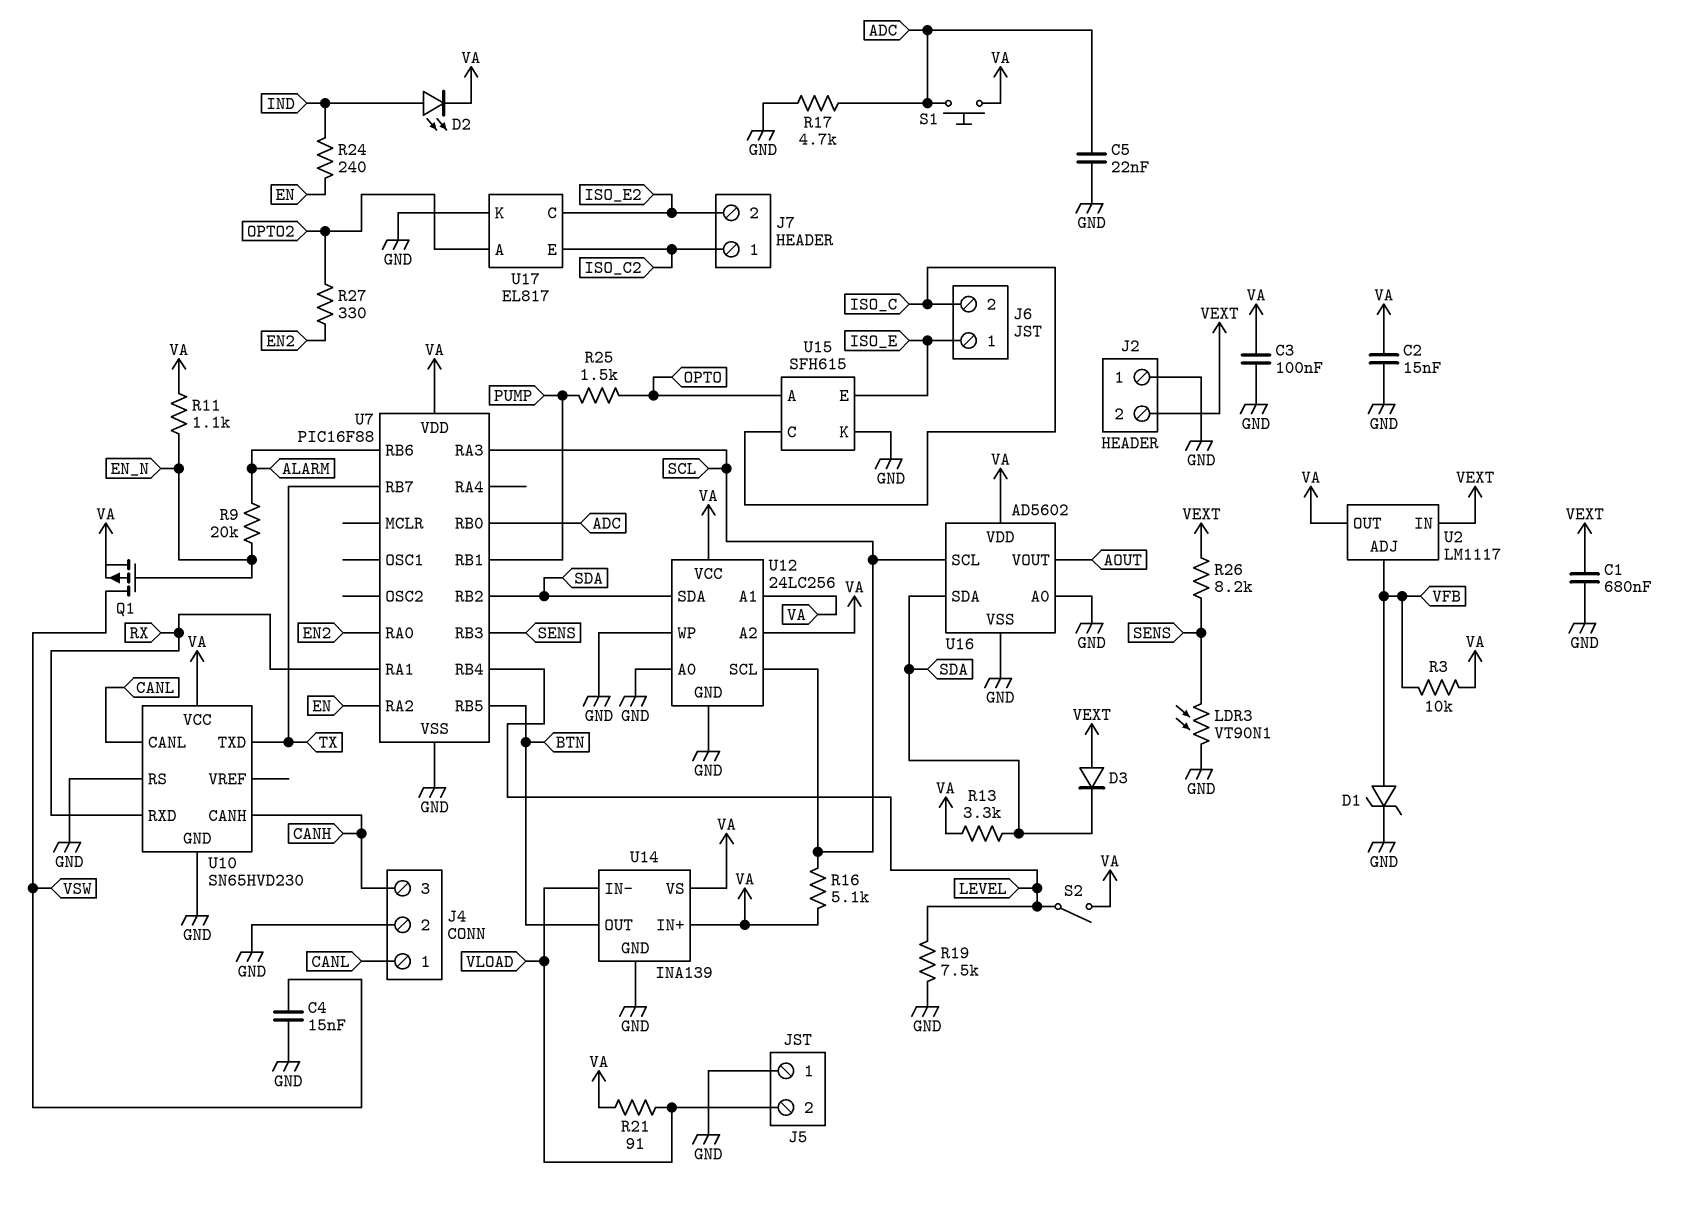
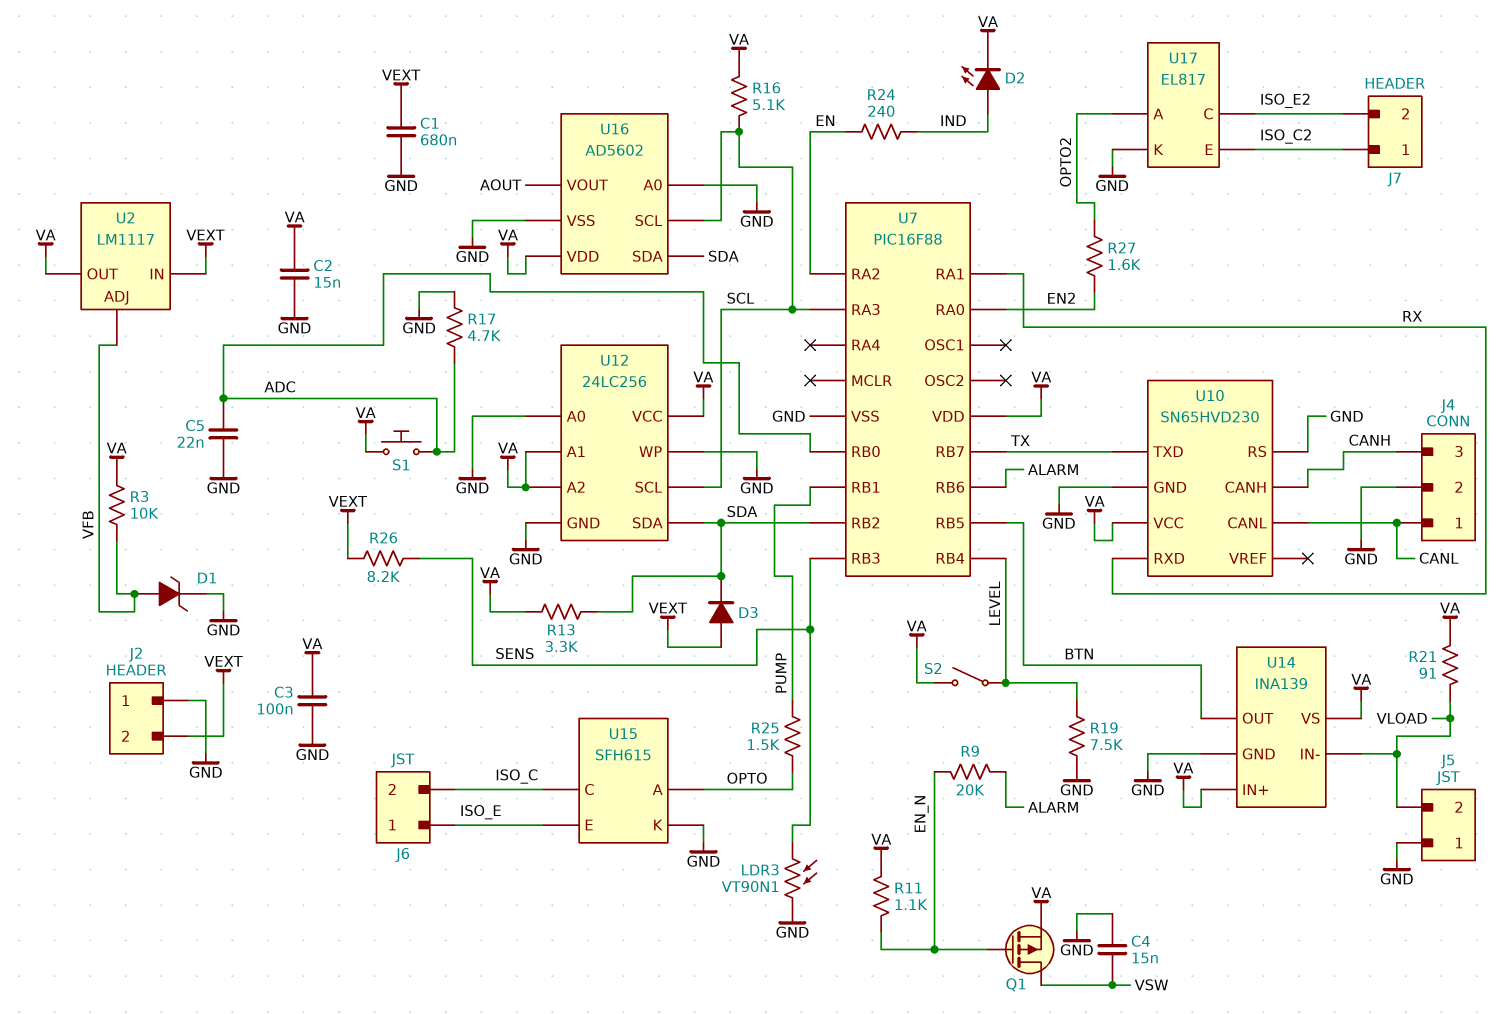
R27: 330 (EN2, OPTO2) -> 1.6k (EN2, OPTO2)

